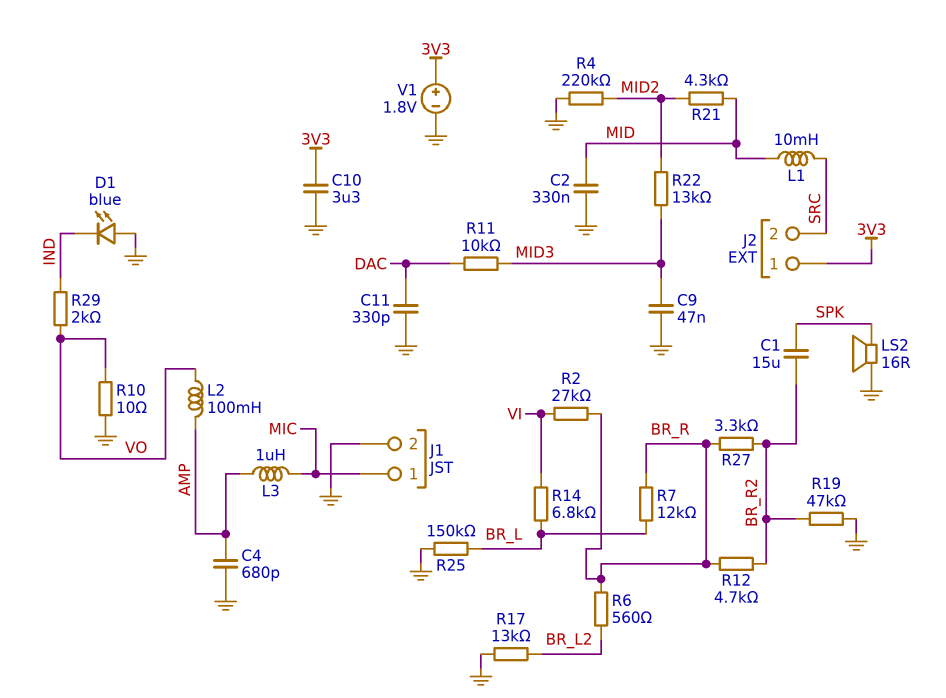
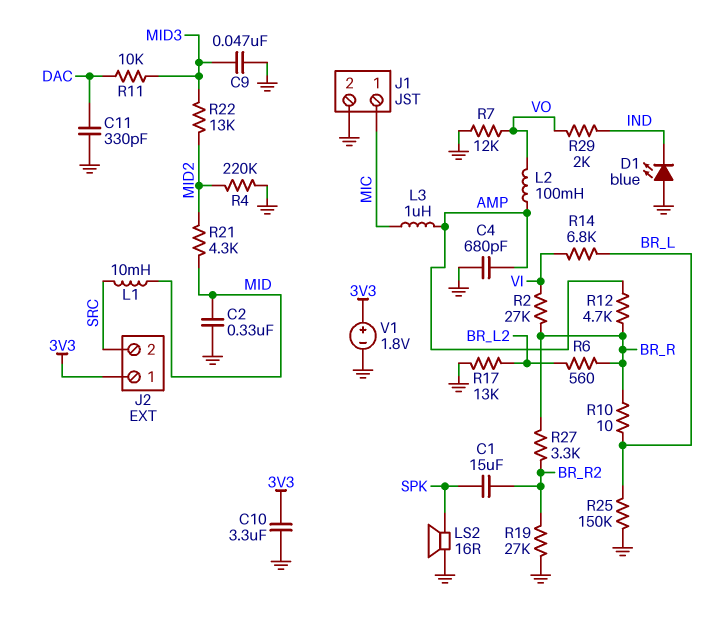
R7: 12k (BR_L, BR_R) -> 12k (GND, VO)
R10: 10 (GND, VO) -> 10 (BR_L, BR_R)
R12: 4.7k (BR_R, BR_R2) -> 4.7k (AMP, BR_R)
R19: 47k (BR_R2, GND) -> 27k (BR_R2, GND)

